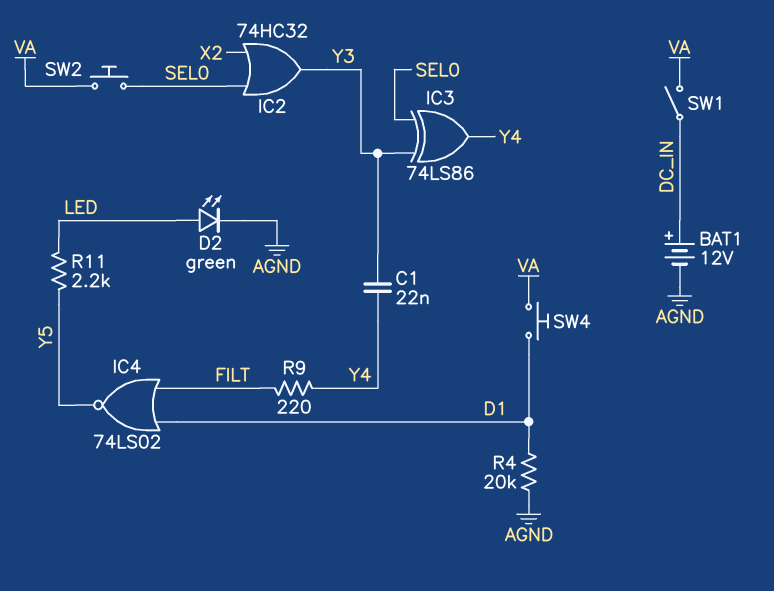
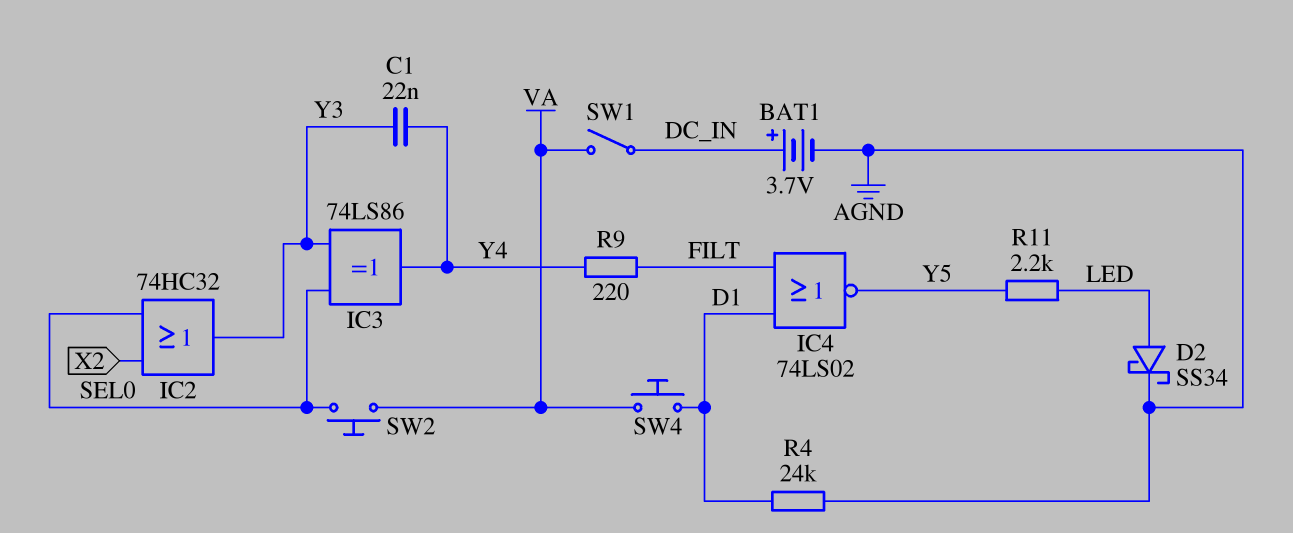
BAT1: 12V (plus DC_IN, minus AGND) -> 3.7V (plus DC_IN, minus AGND)
D2: LED green (A LED, K AGND) -> schottky SS34 (A LED, K AGND)
R4: 20k (AGND, D1) -> 24k (AGND, D1)

